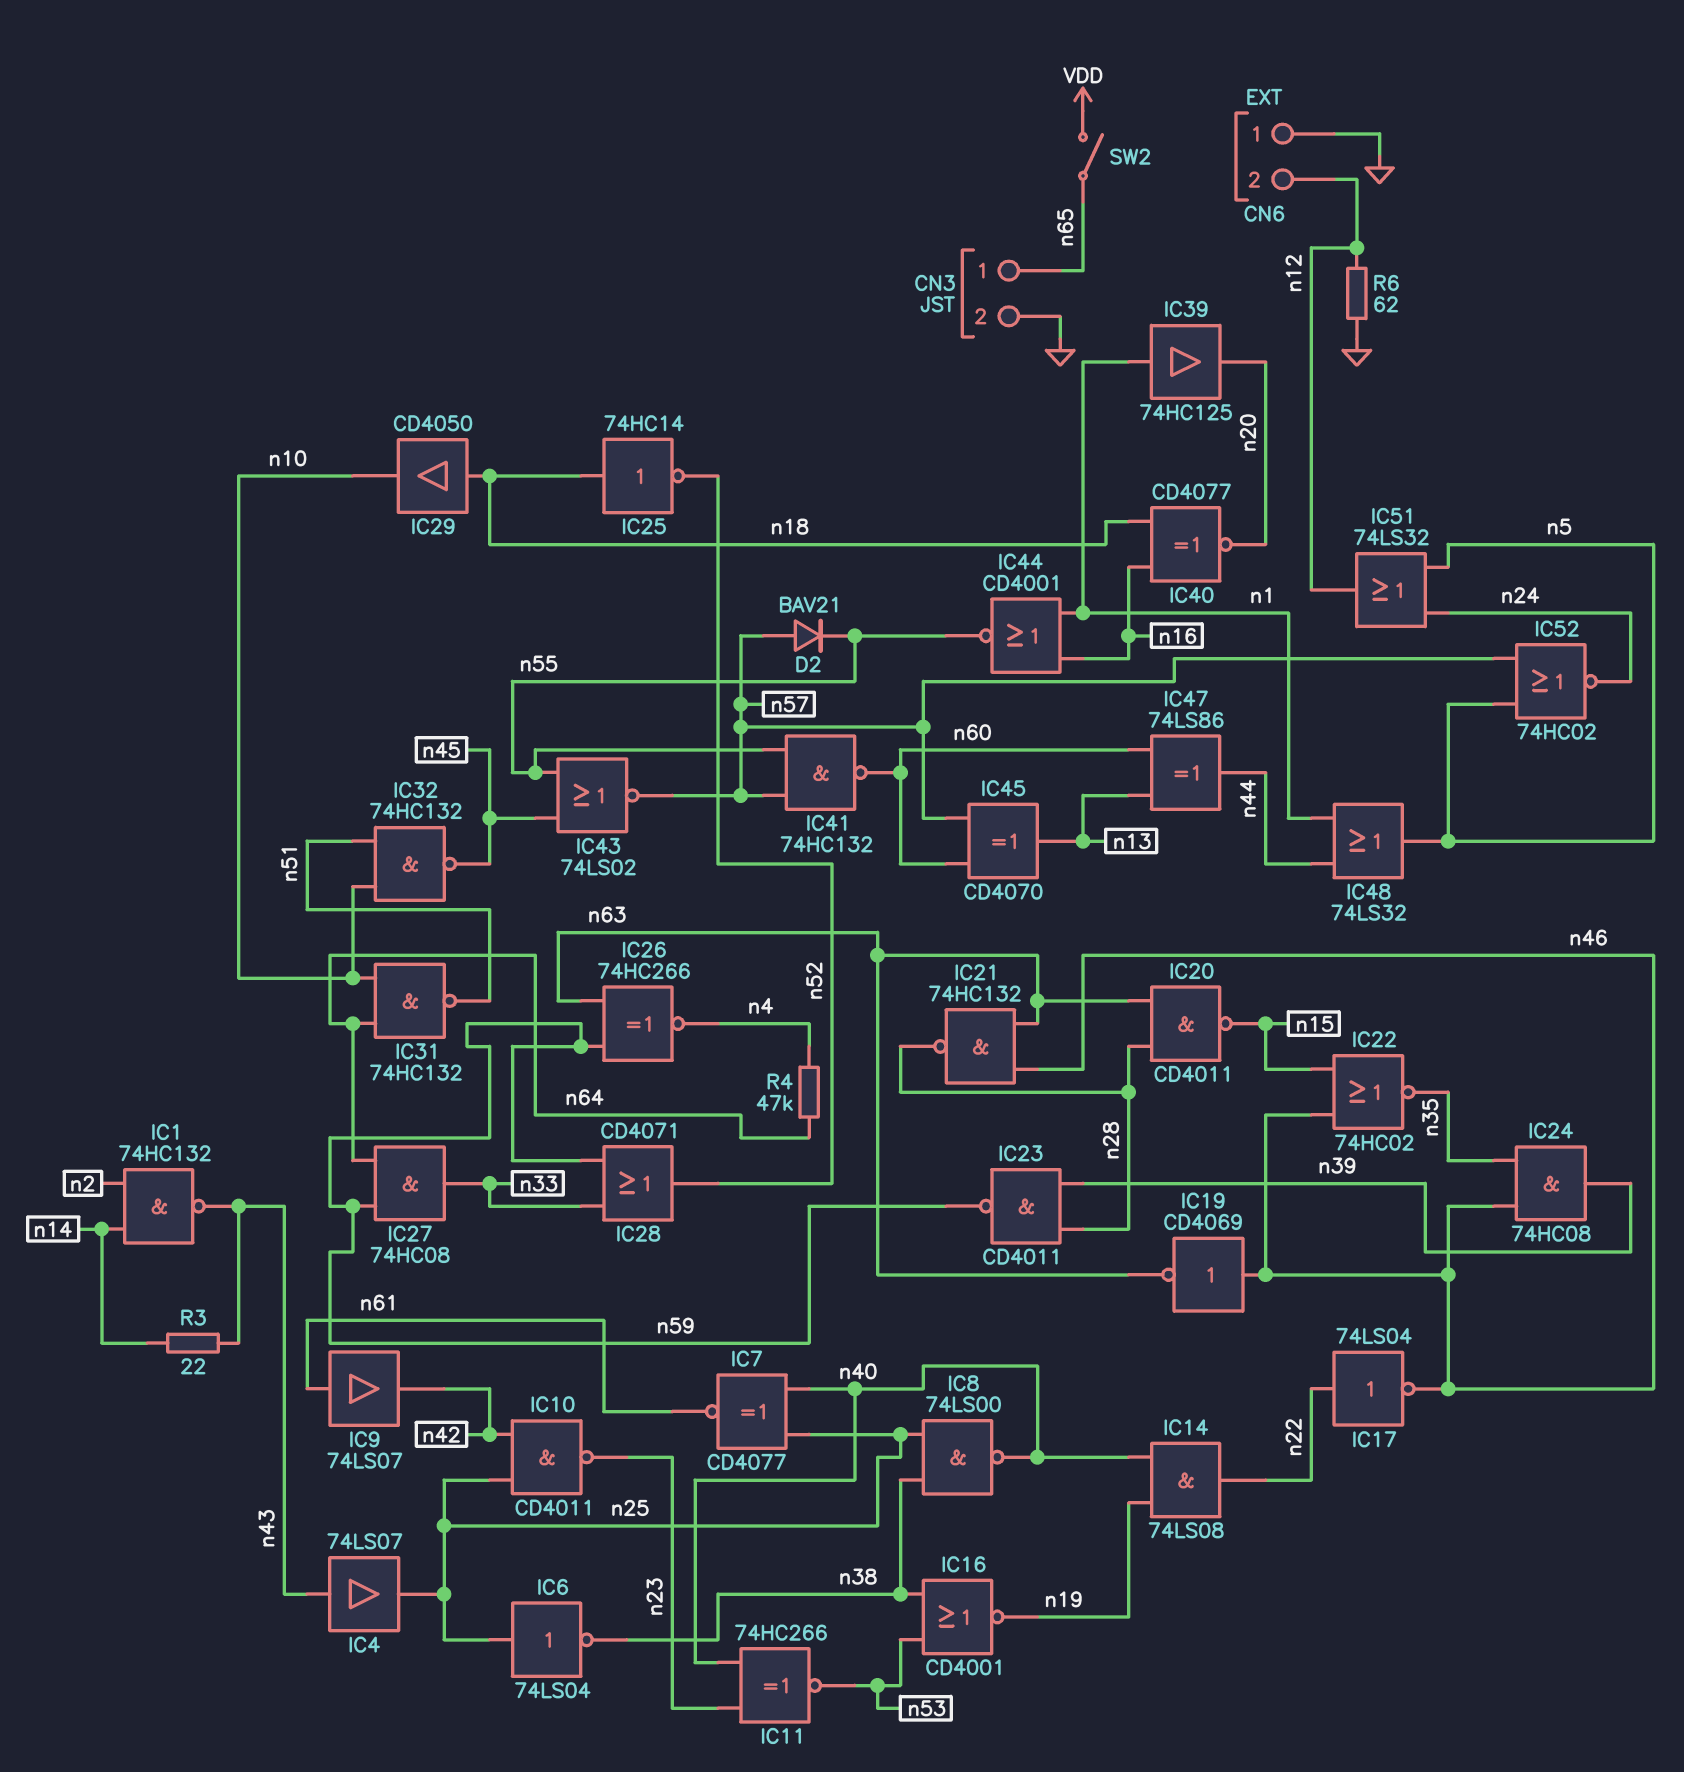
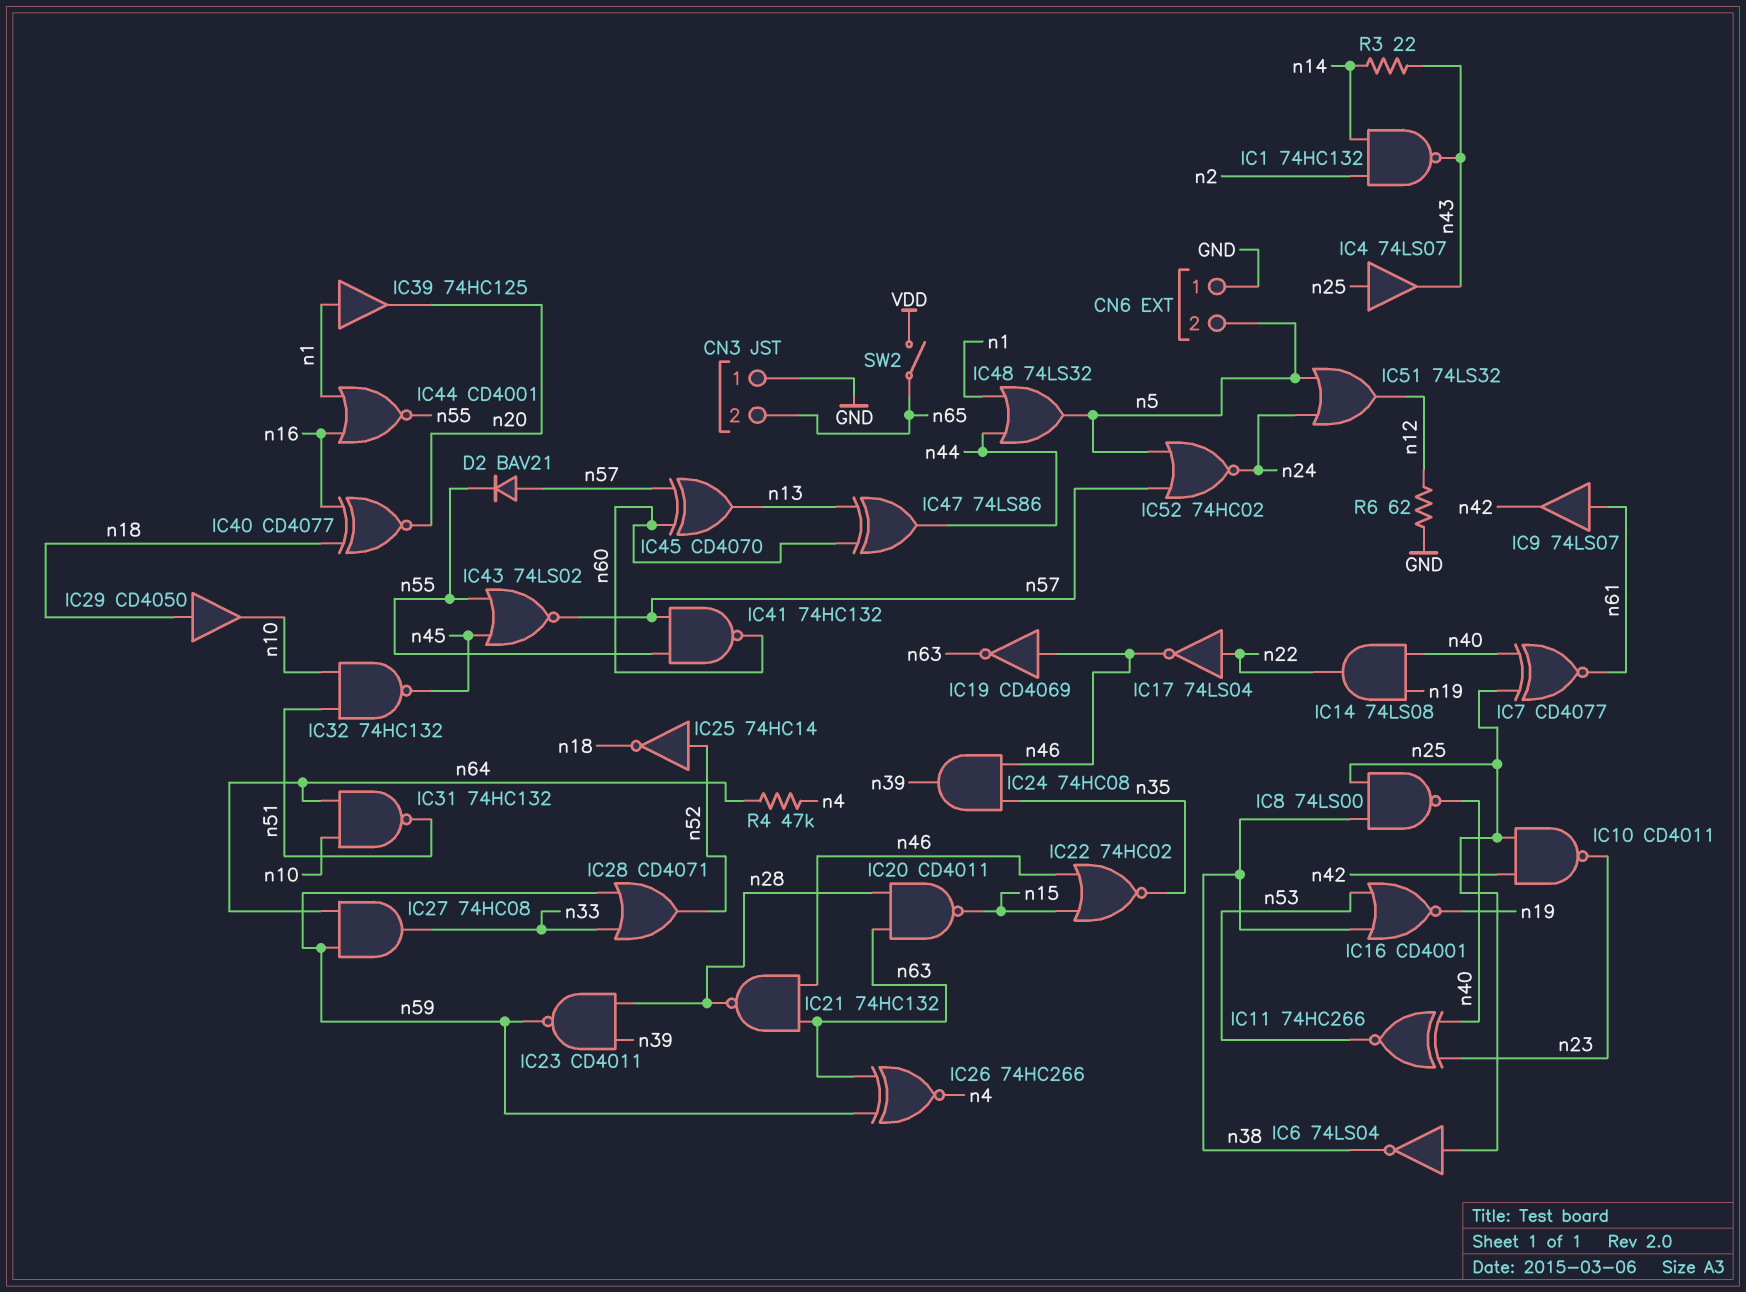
CN3 pin 1: n65 -> GND
CN3 pin 2: GND -> n65
CN6 pin 2: n12 -> n5
IC4: buffer 74LS07 (in n43, out n25) -> buffer 74LS07 (in n25, out n43)
IC25: NOT 74HC14 (in n18, out n52) -> NOT 74HC14 (in n52, out n18)

